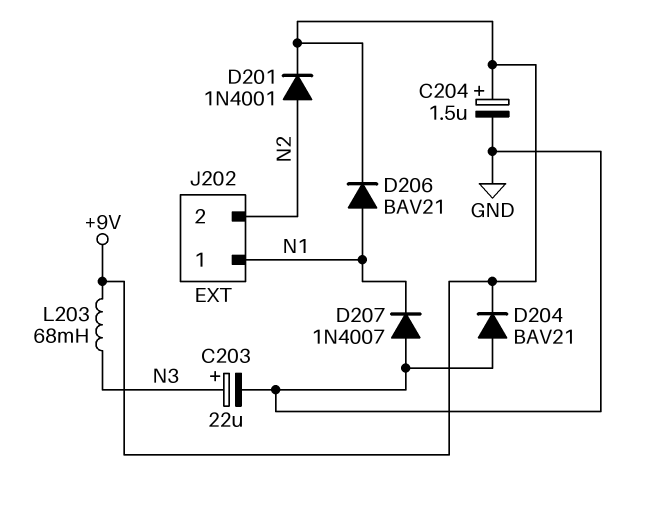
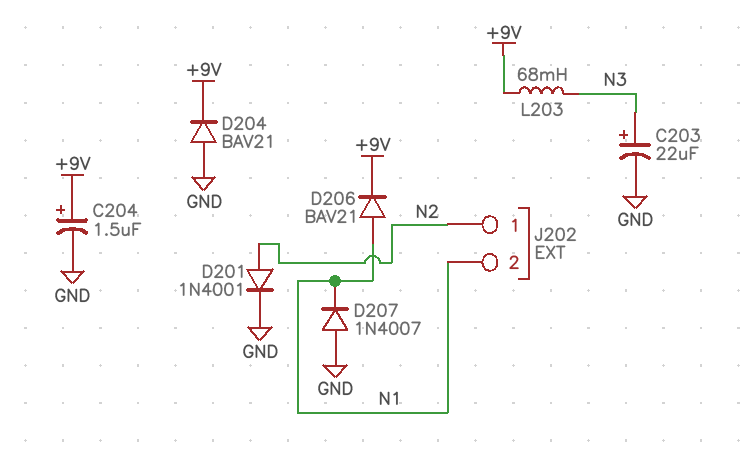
D201: diode 1N4001 (A N2, K +9V) -> diode 1N4001 (A N2, K GND)
J202 pin 1: N1 -> N2
J202 pin 2: N2 -> N1

